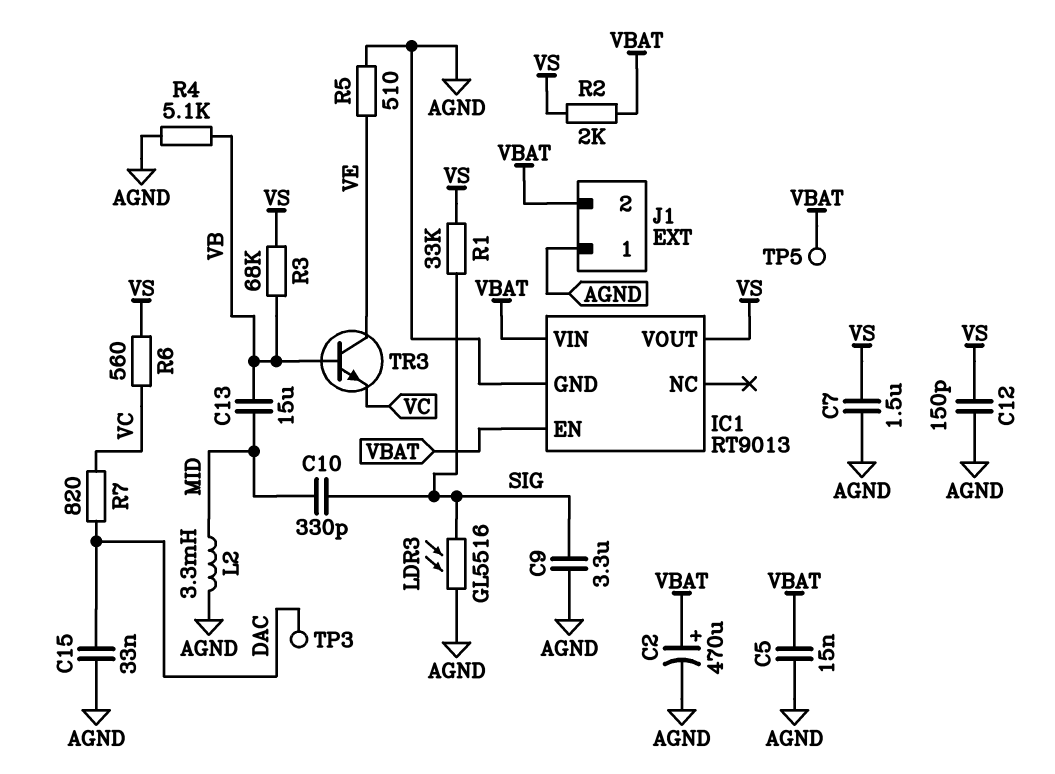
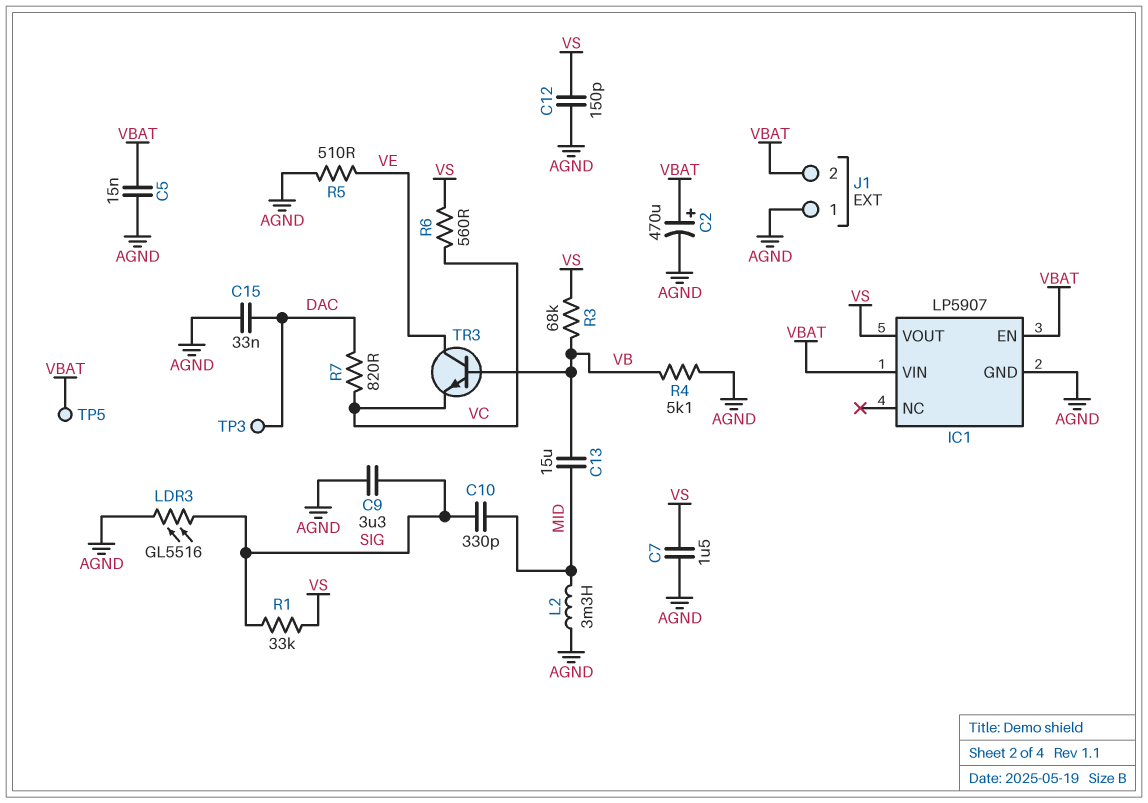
IC1: RT9013 -> LP5907
R2: 2k (VBAT, VS) -> none

